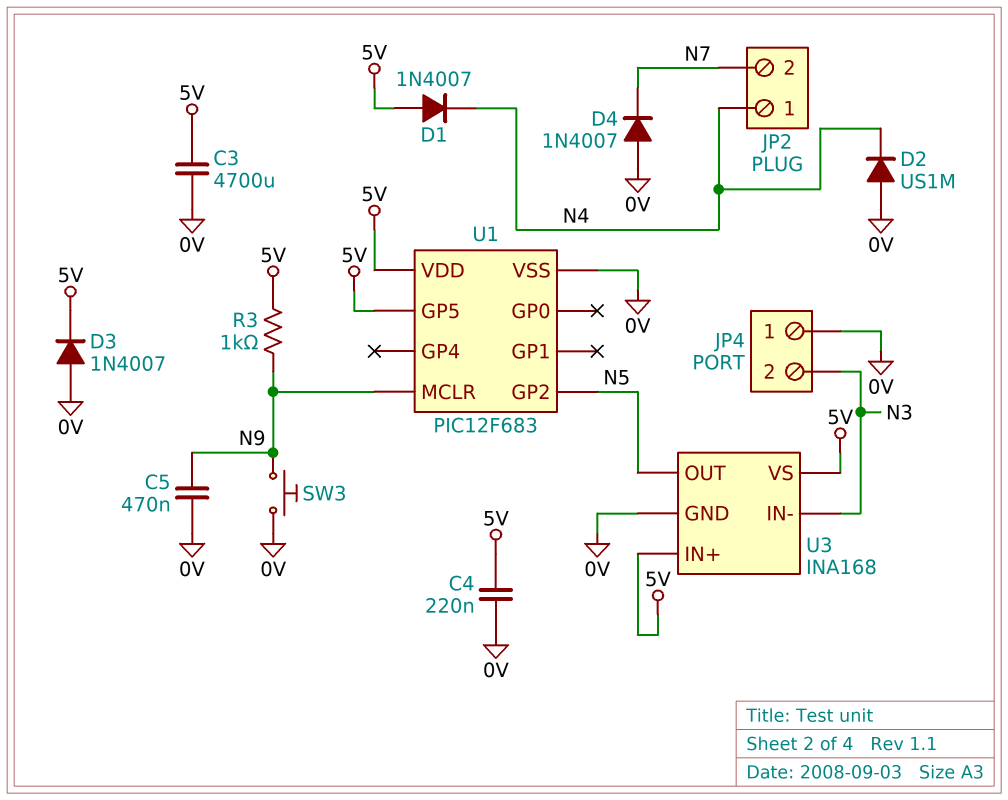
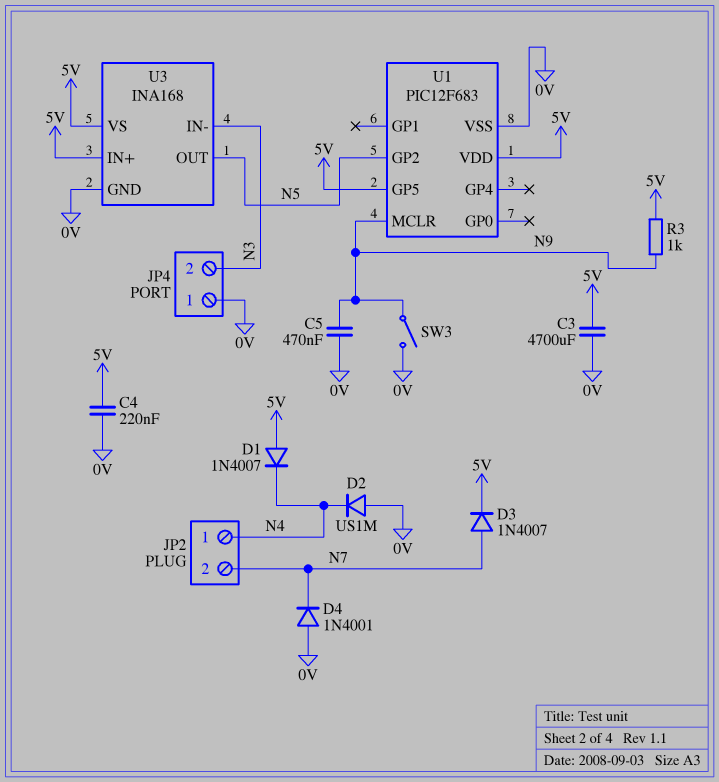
D3: diode 1N4007 (A 0V, K 5V) -> diode 1N4007 (A N7, K 5V)
D4: diode 1N4007 (A 0V, K N7) -> diode 1N4001 (A 0V, K N7)
SW3: button (0V, N9) -> switch (0V, N9)

